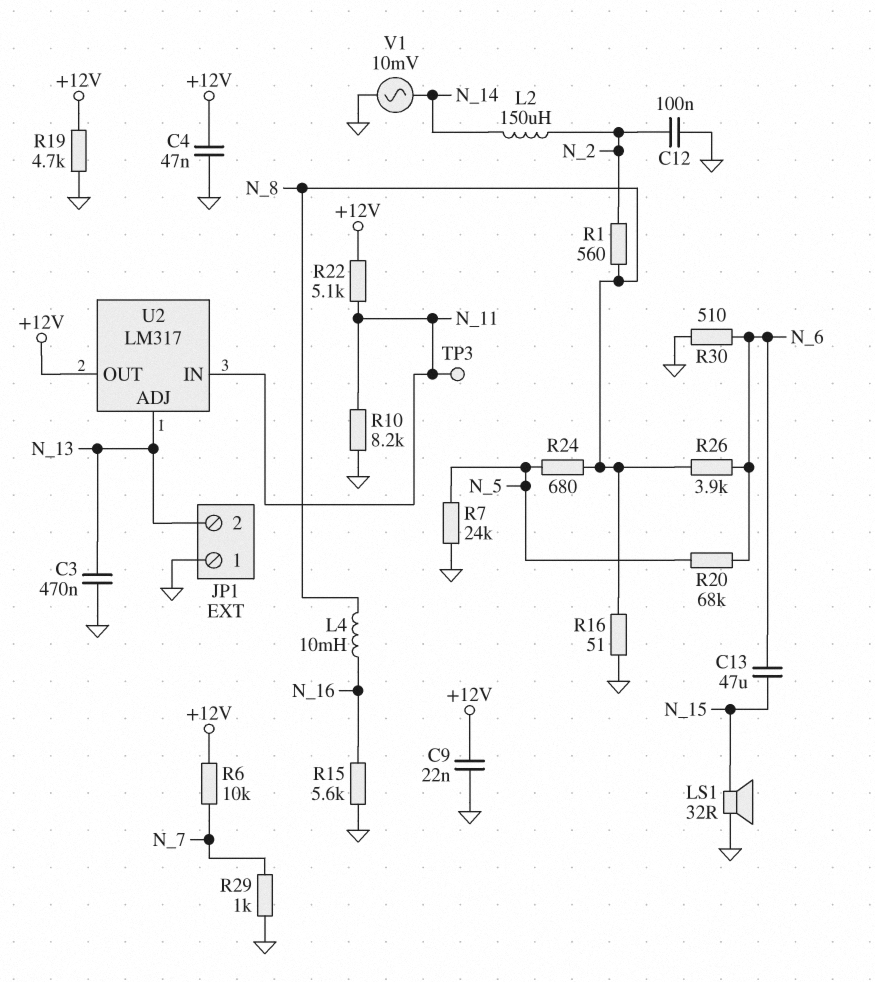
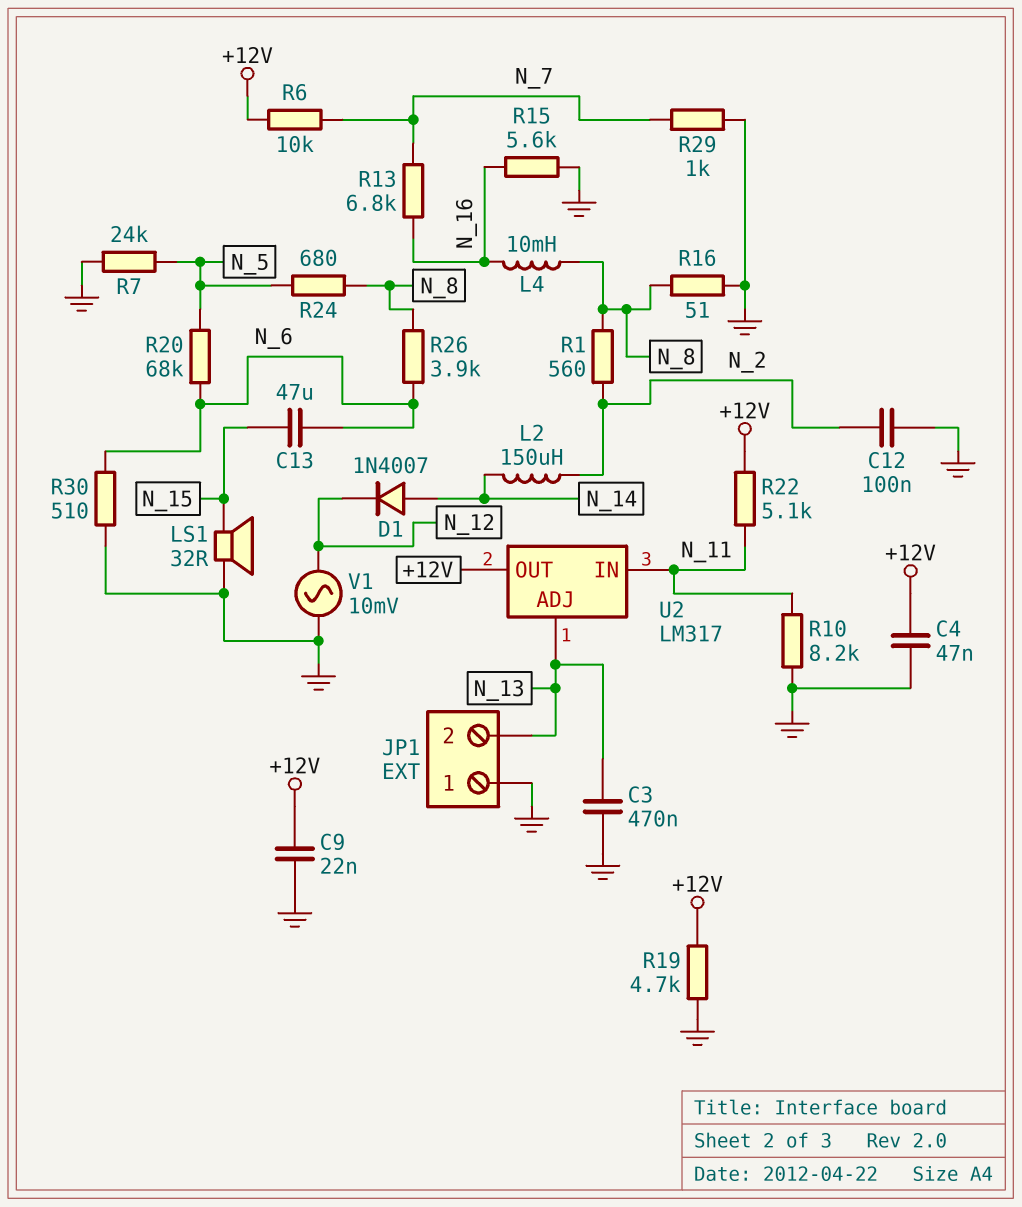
D1: none -> diode 1N4007 (A N_14, K N_12)
R13: none -> 6.8k (N_7, N_16)
TP3: test point (N_11) -> none
V1: AC 10mV (GND, N_14) -> AC 10mV (GND, N_12)

